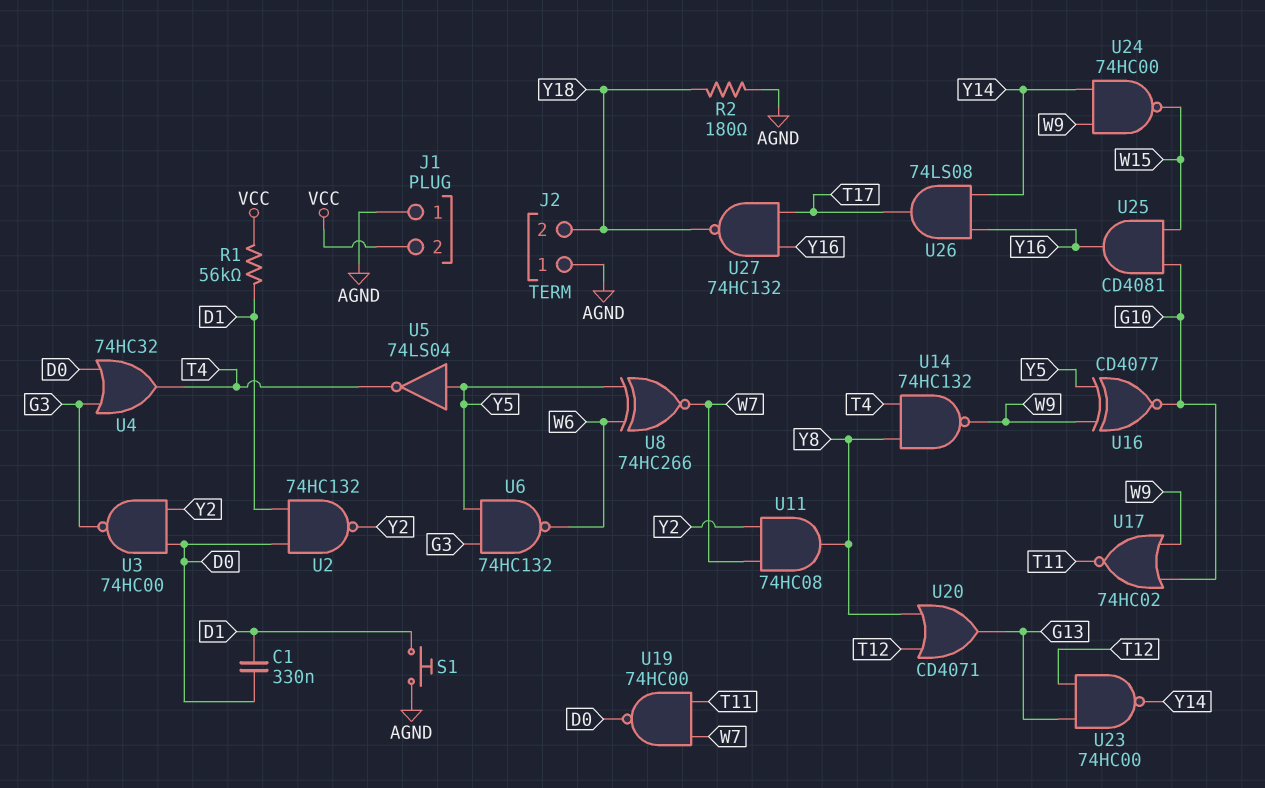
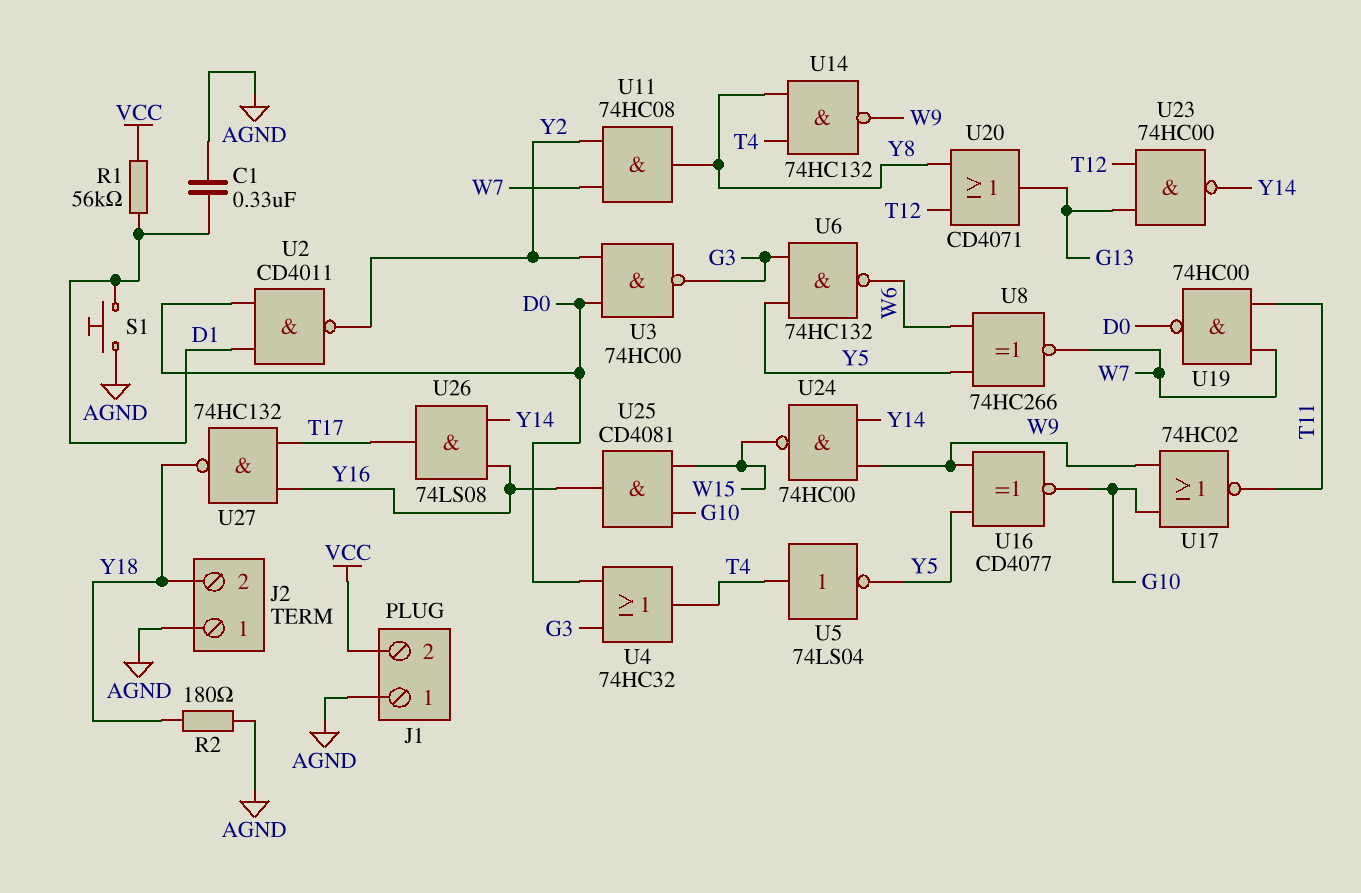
C1: 330nF (D0, D1) -> 330nF (AGND, D1)
U2: NAND 74HC132 (in D0, in D1, out Y2) -> NAND CD4011 (in D0, in D1, out Y2)
U5: NOT 74LS04 (in Y5, out T4) -> NOT 74LS04 (in T4, out Y5)

